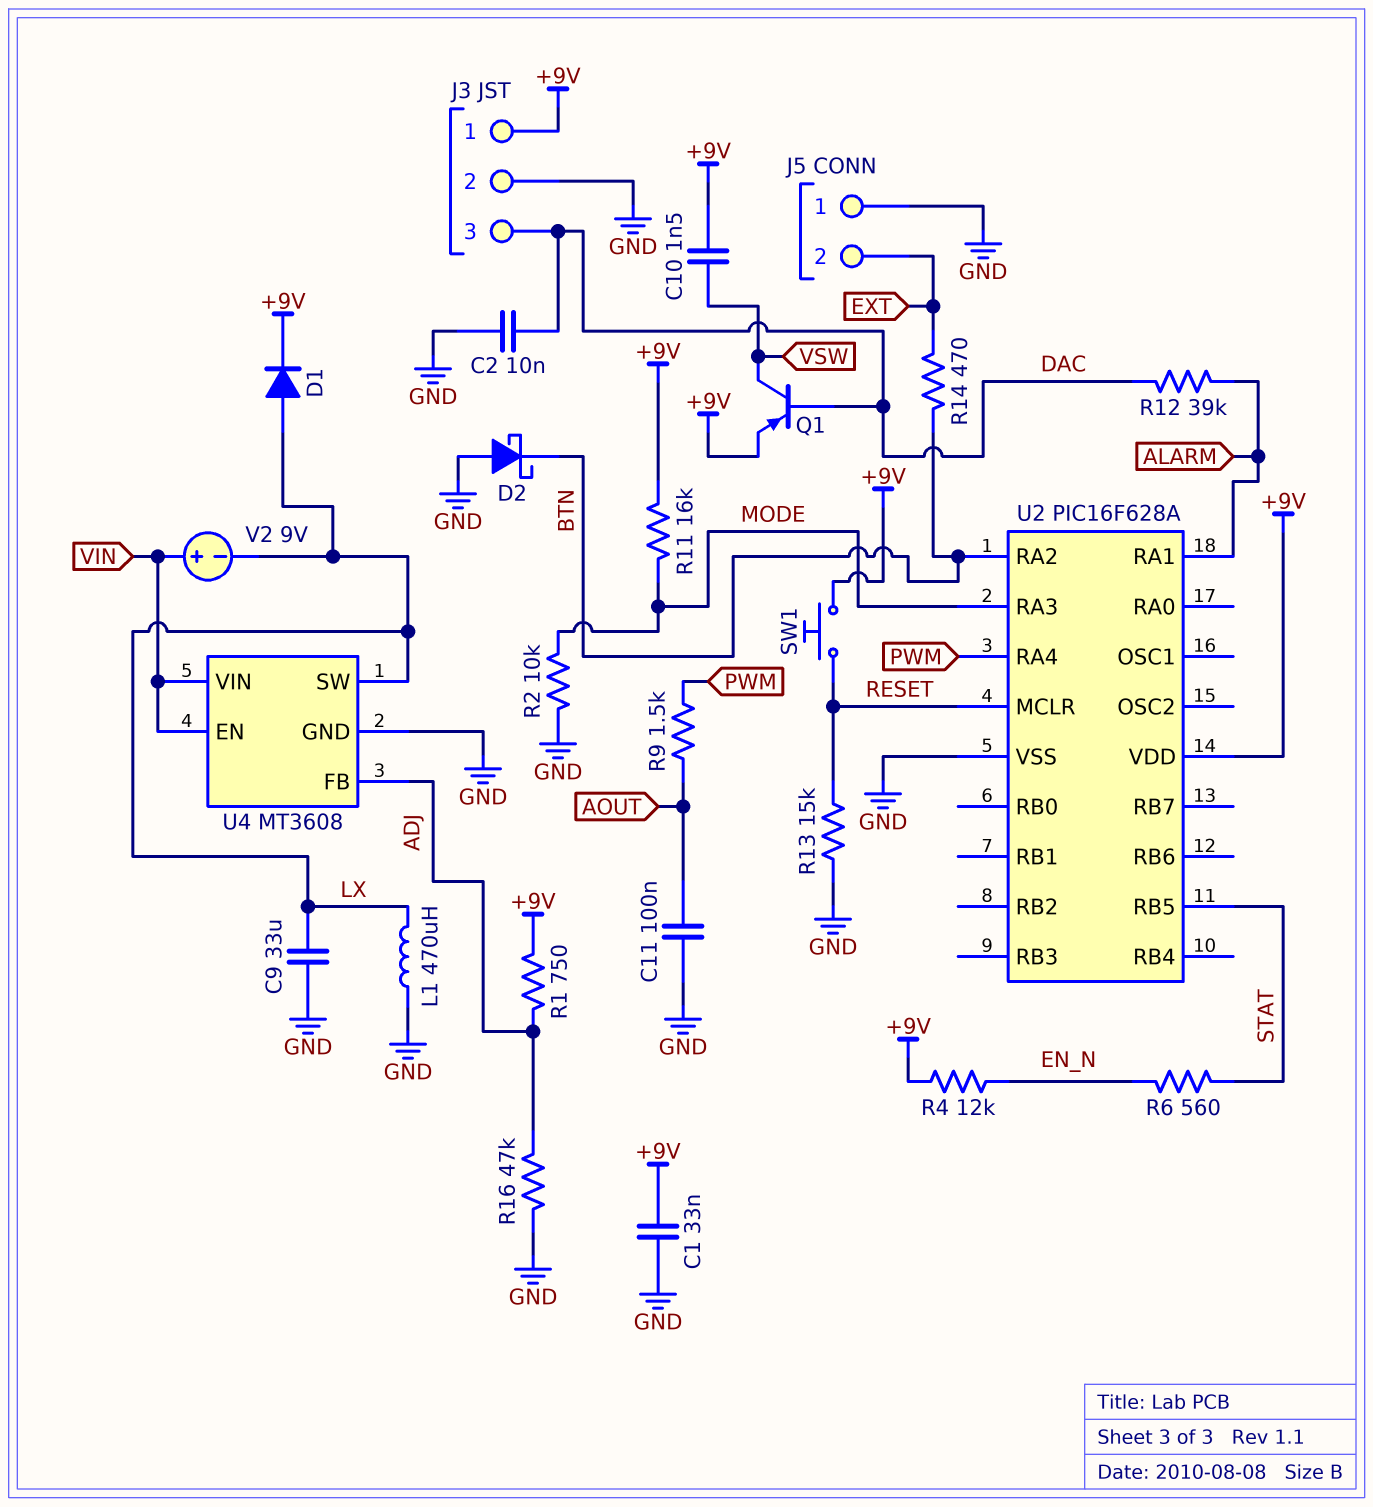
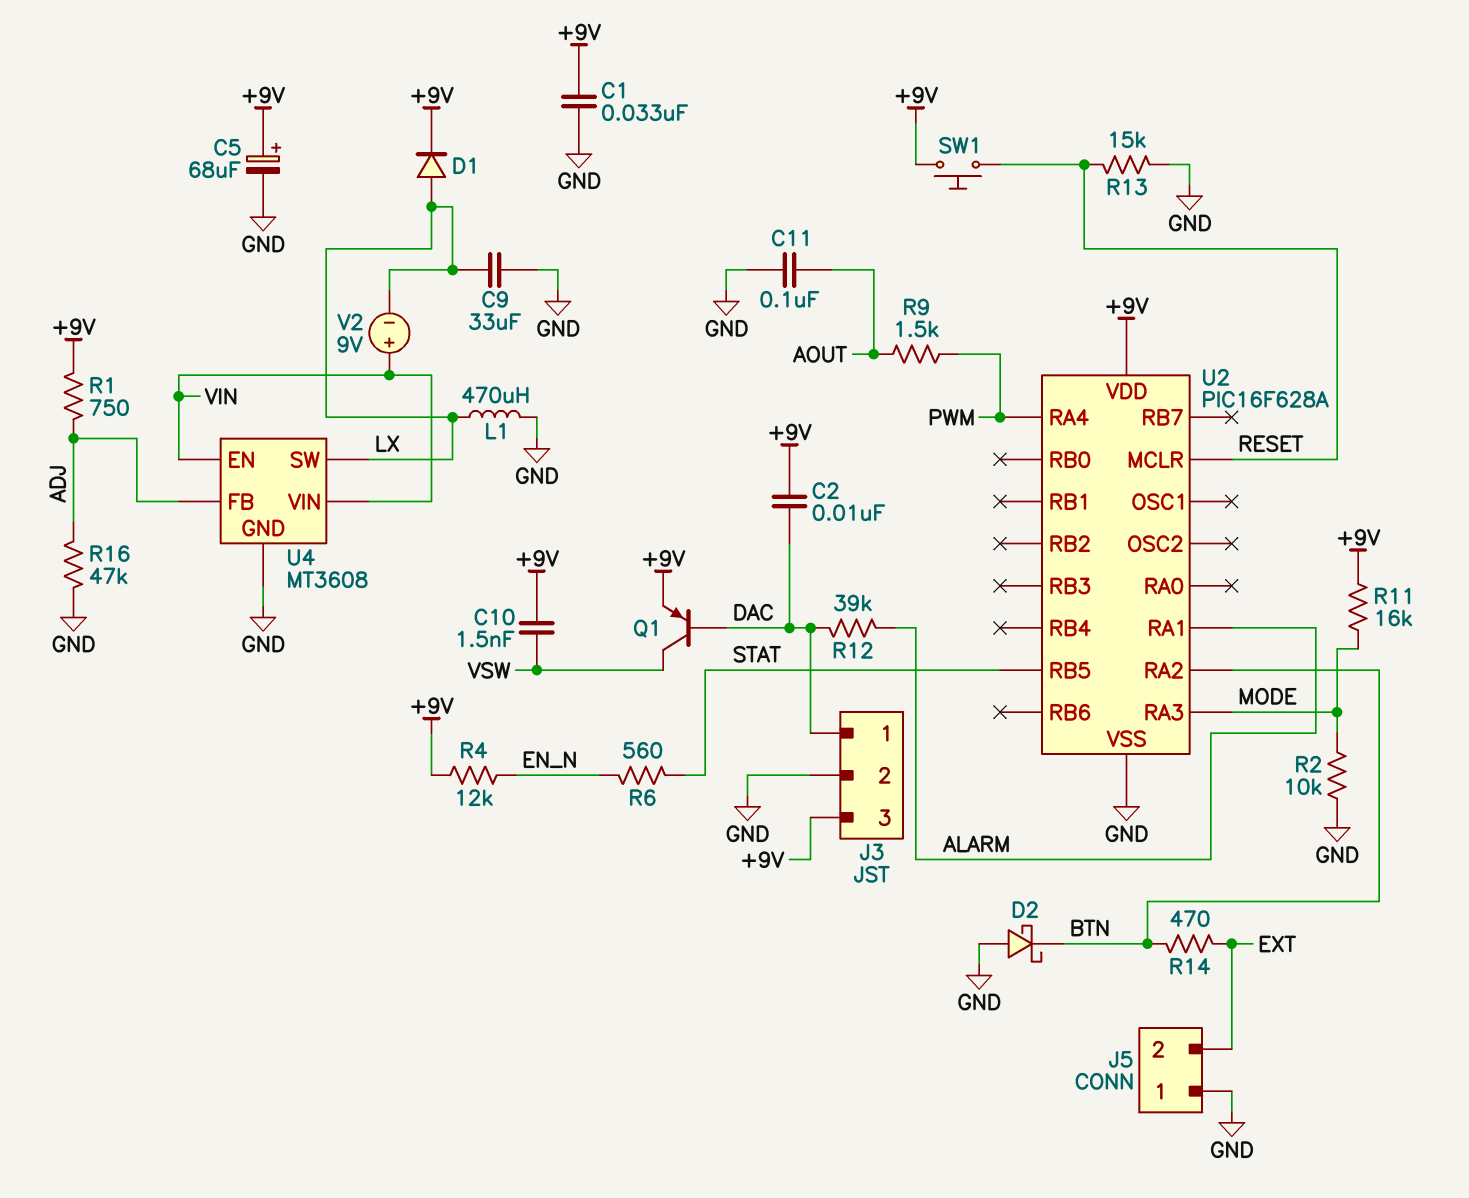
C2: 10nF (DAC, GND) -> 10nF (+9V, DAC)
C5: none -> 68uF (plus +9V, minus GND)
J3 pin 1: +9V -> DAC
J3 pin 3: DAC -> +9V

